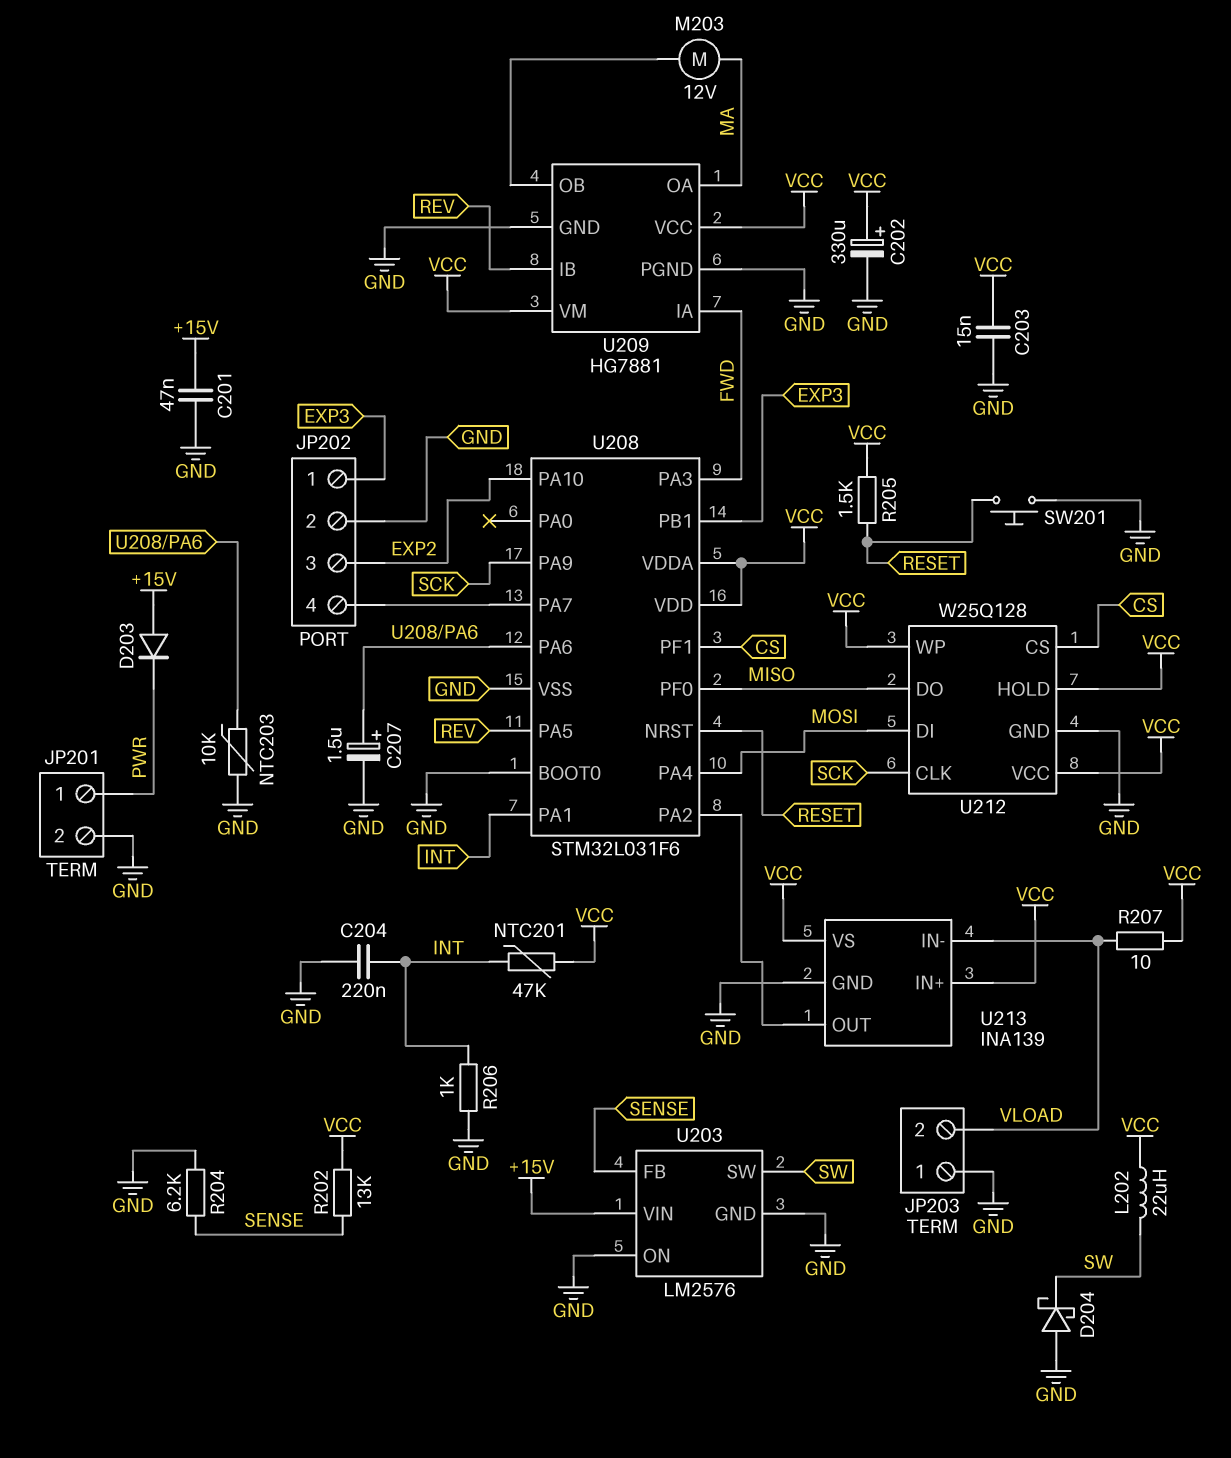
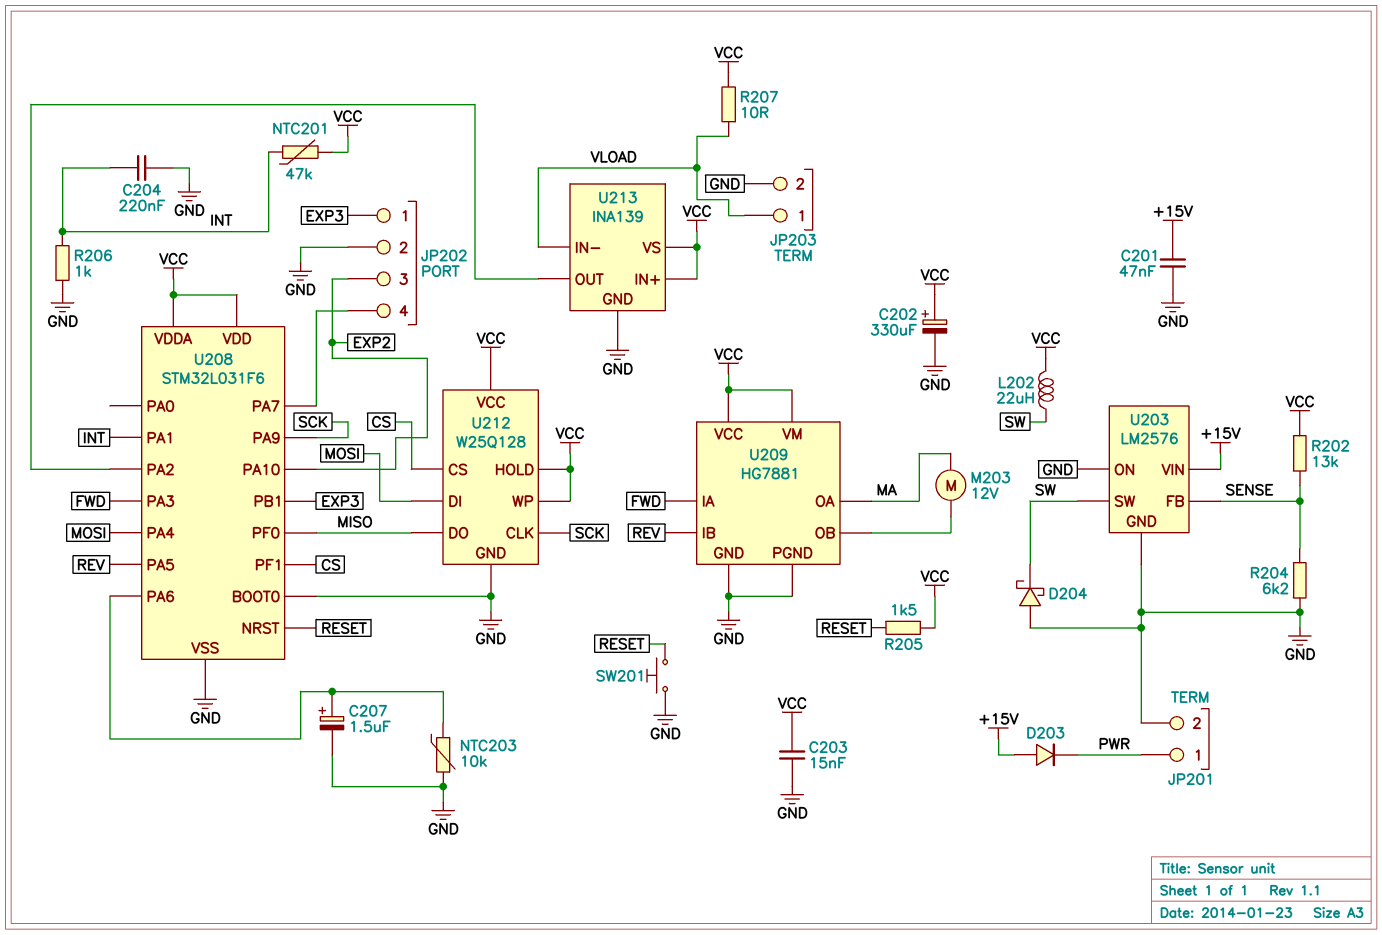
JP203 pin 1: GND -> VLOAD
JP203 pin 2: VLOAD -> GND

